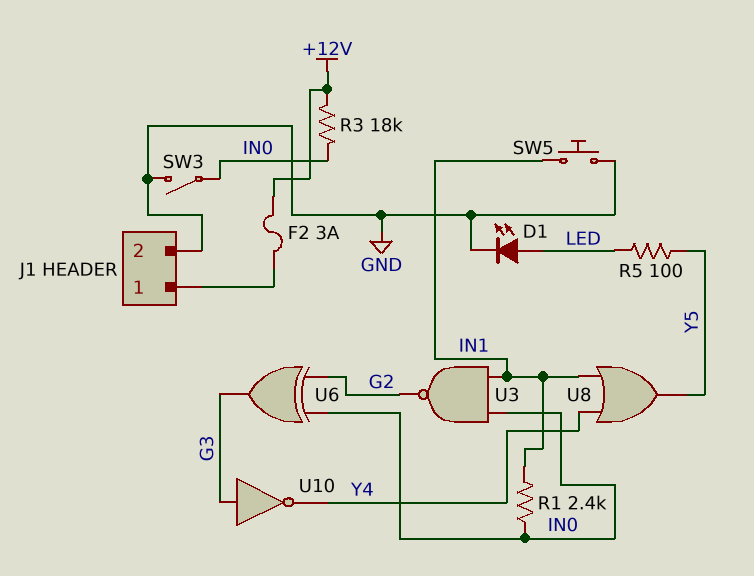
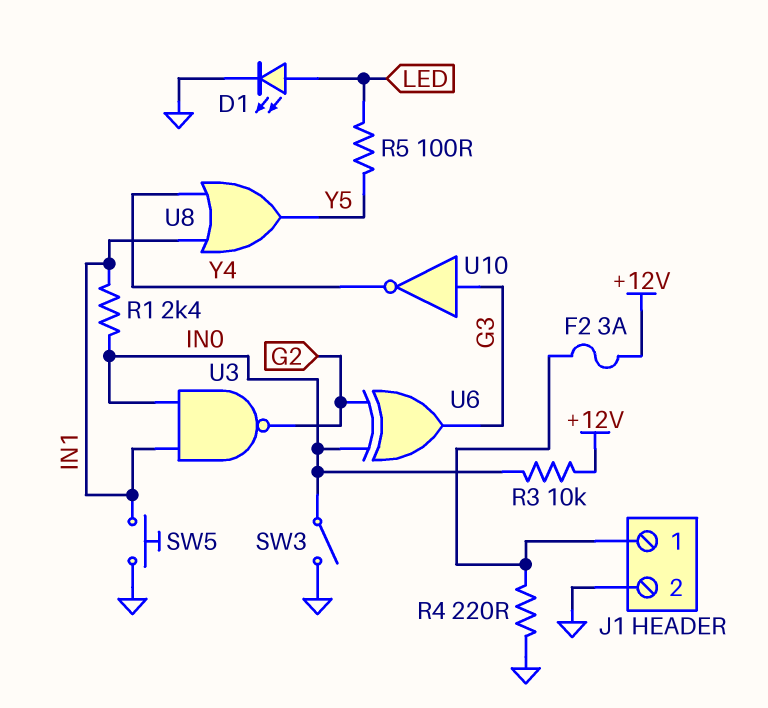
R3: 18k (+12V, IN0) -> 10k (+12V, IN0)
R4: none -> 220 (GND, J1/1)

